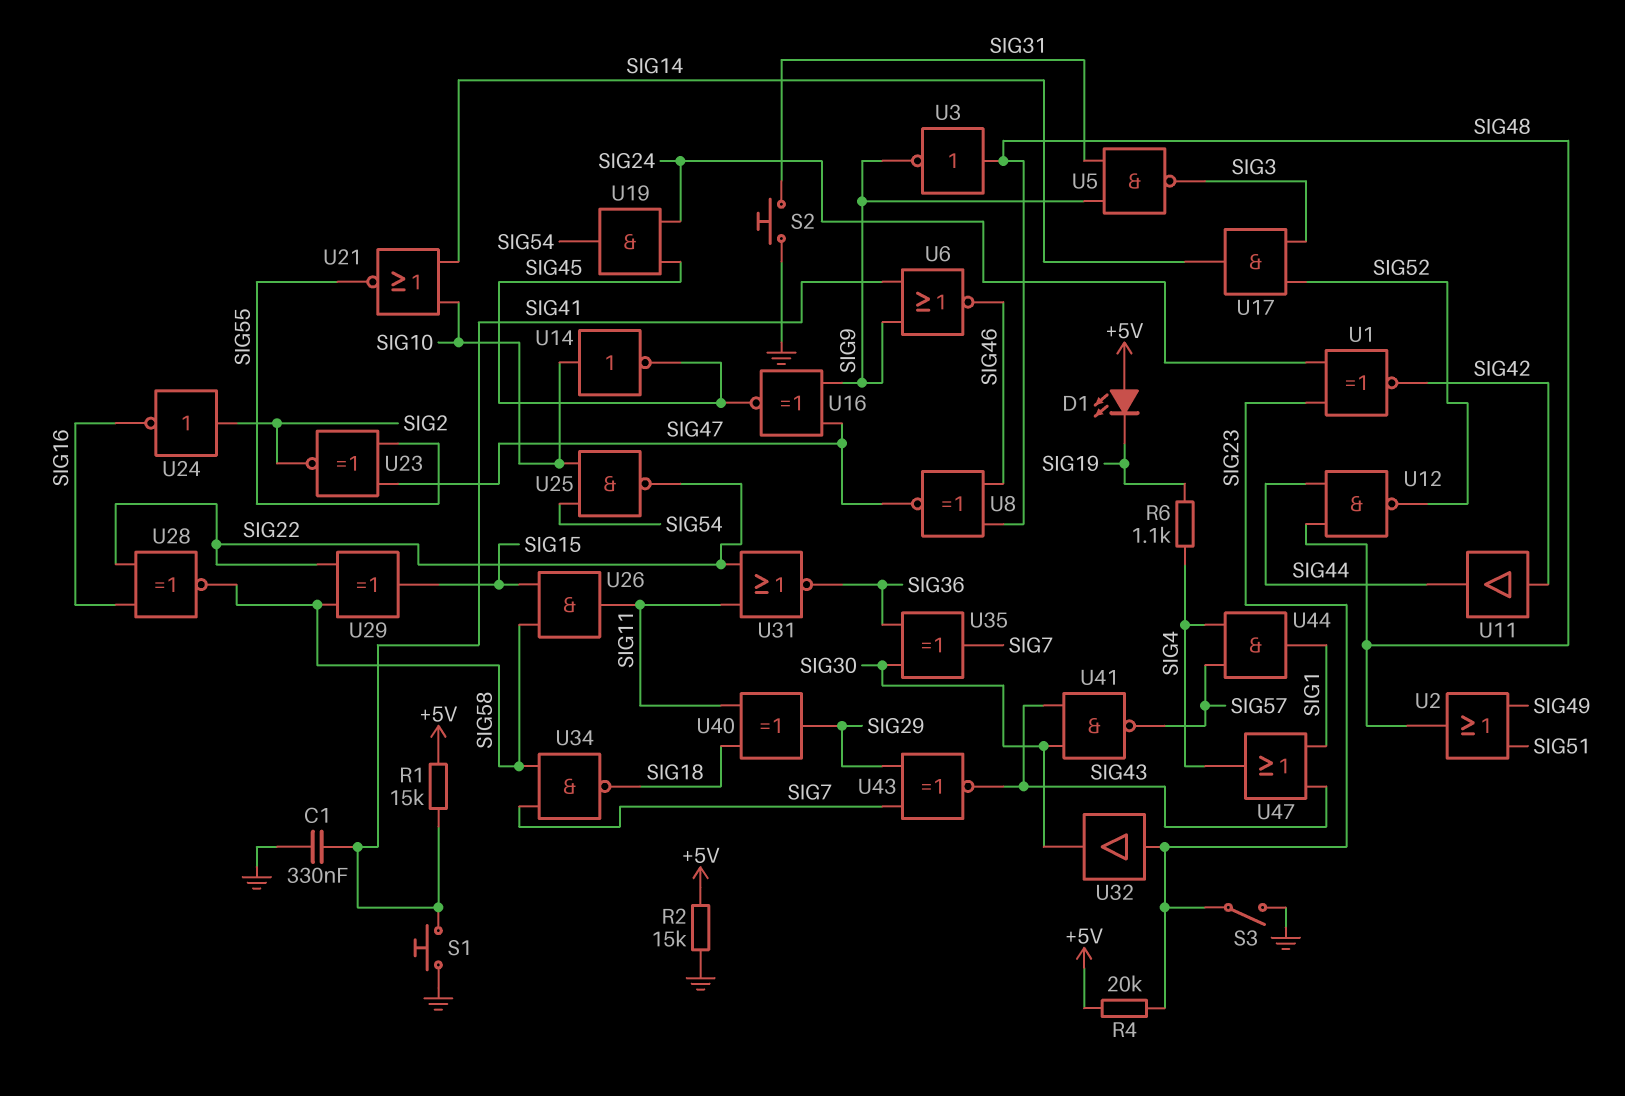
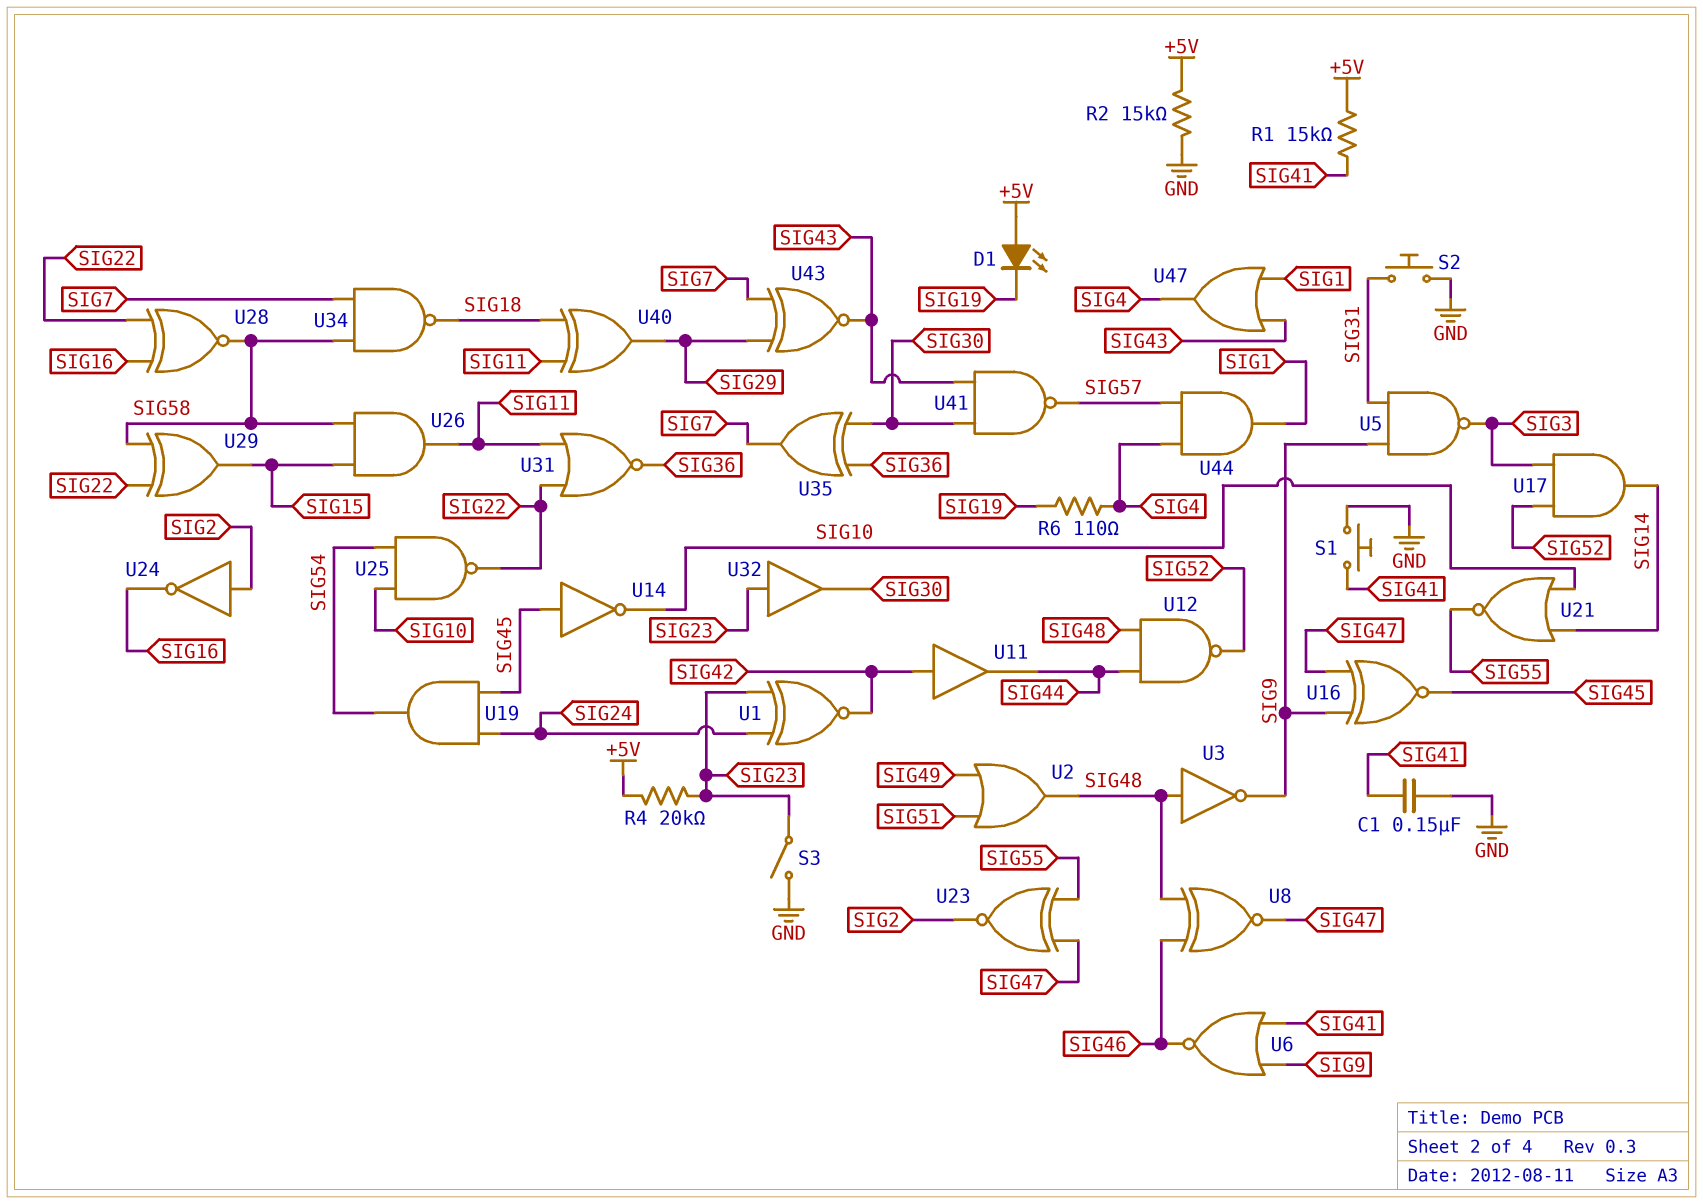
C1: 330nF (GND, SIG41) -> 150nF (GND, SIG41)
R6: 1.1k (SIG4, SIG19) -> 110 (SIG4, SIG19)
U14: NOT (in SIG10, out SIG45) -> NOT (in SIG45, out SIG10)

